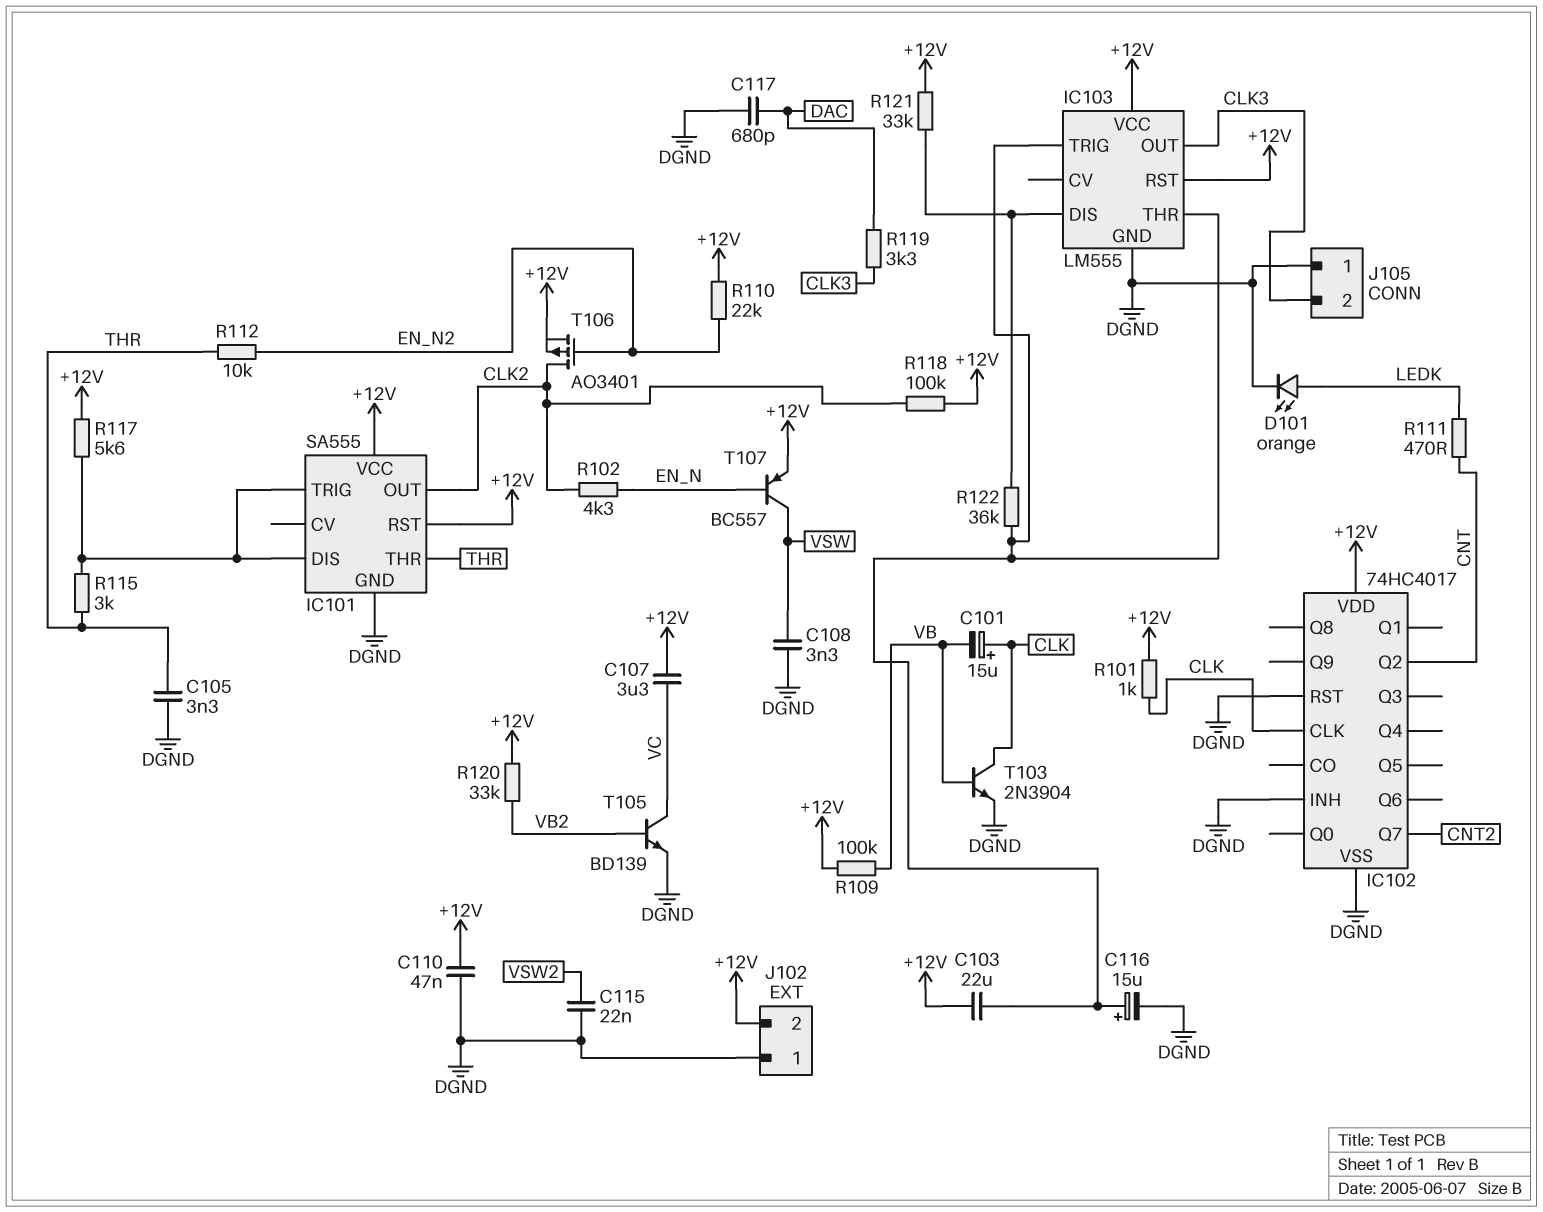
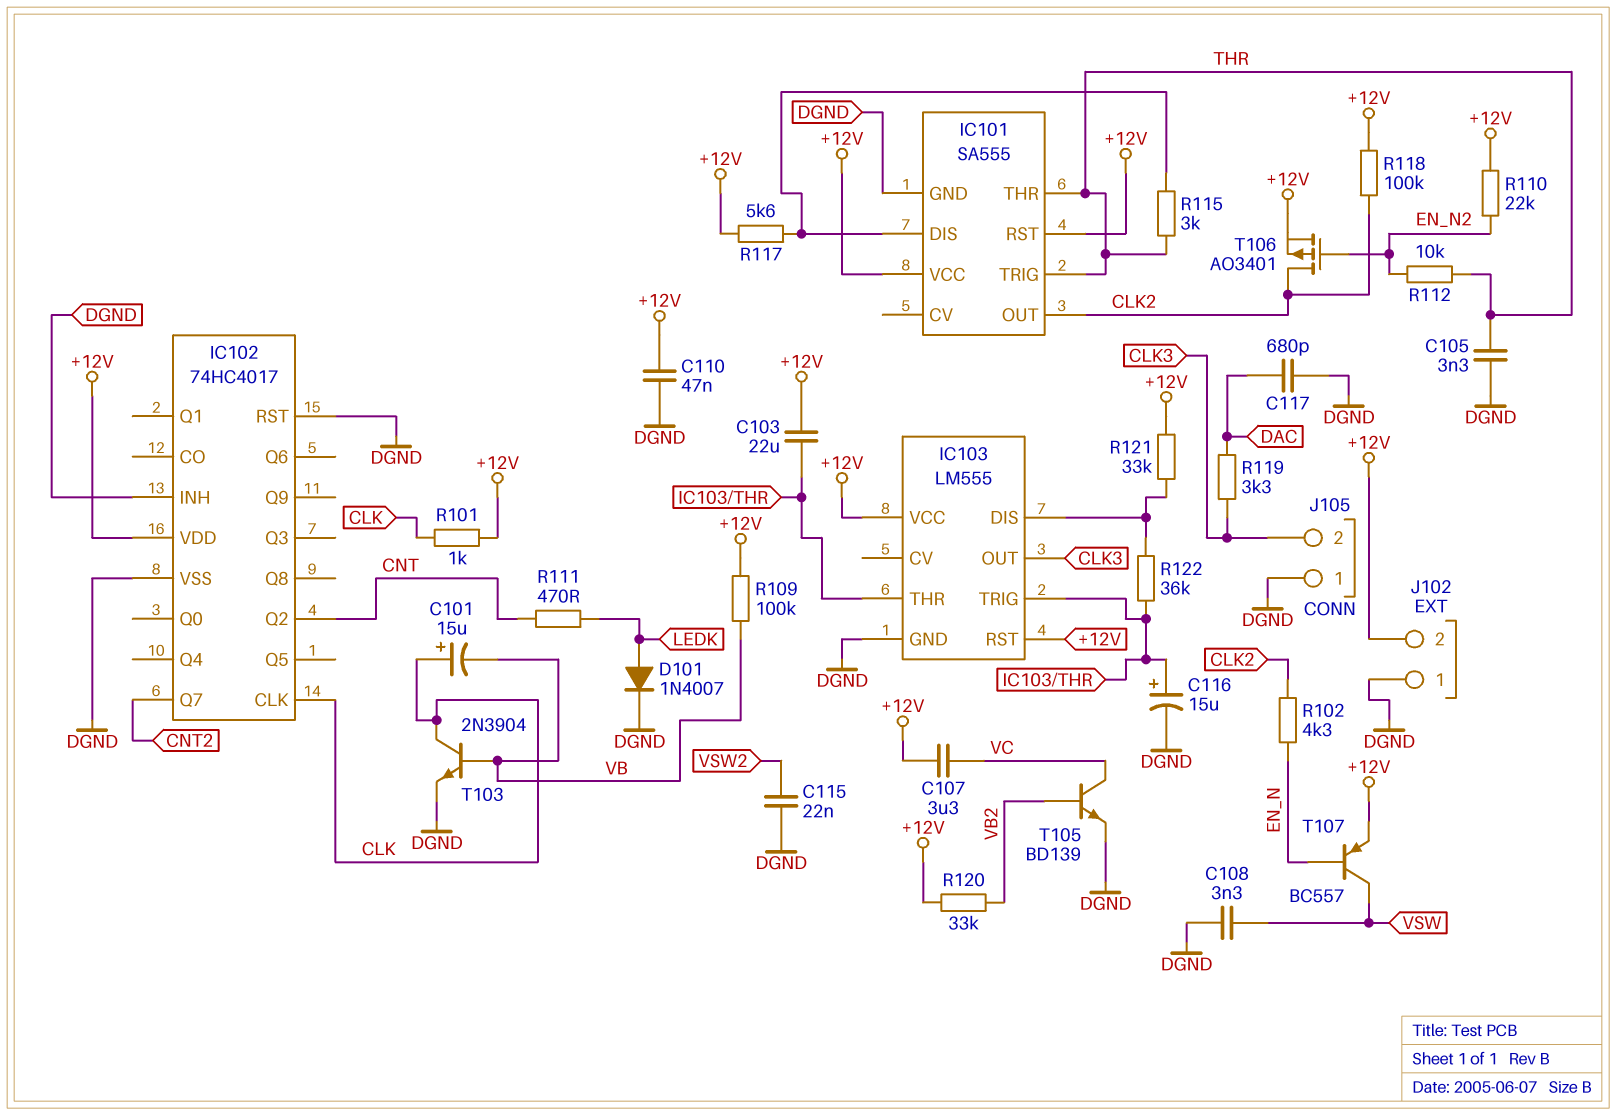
D101: LED orange (A LEDK, K DGND) -> diode 1N4007 (A LEDK, K DGND)
IC101 pin TRIG: IC101/DIS -> THR

